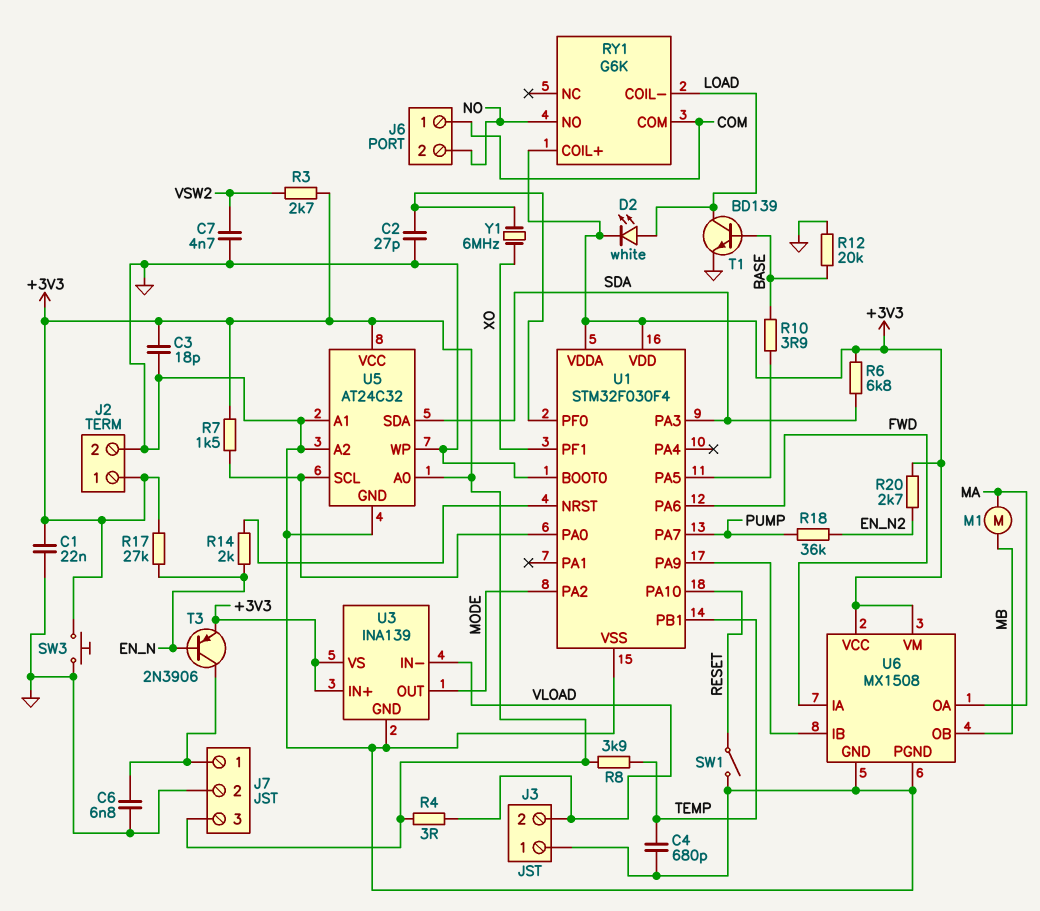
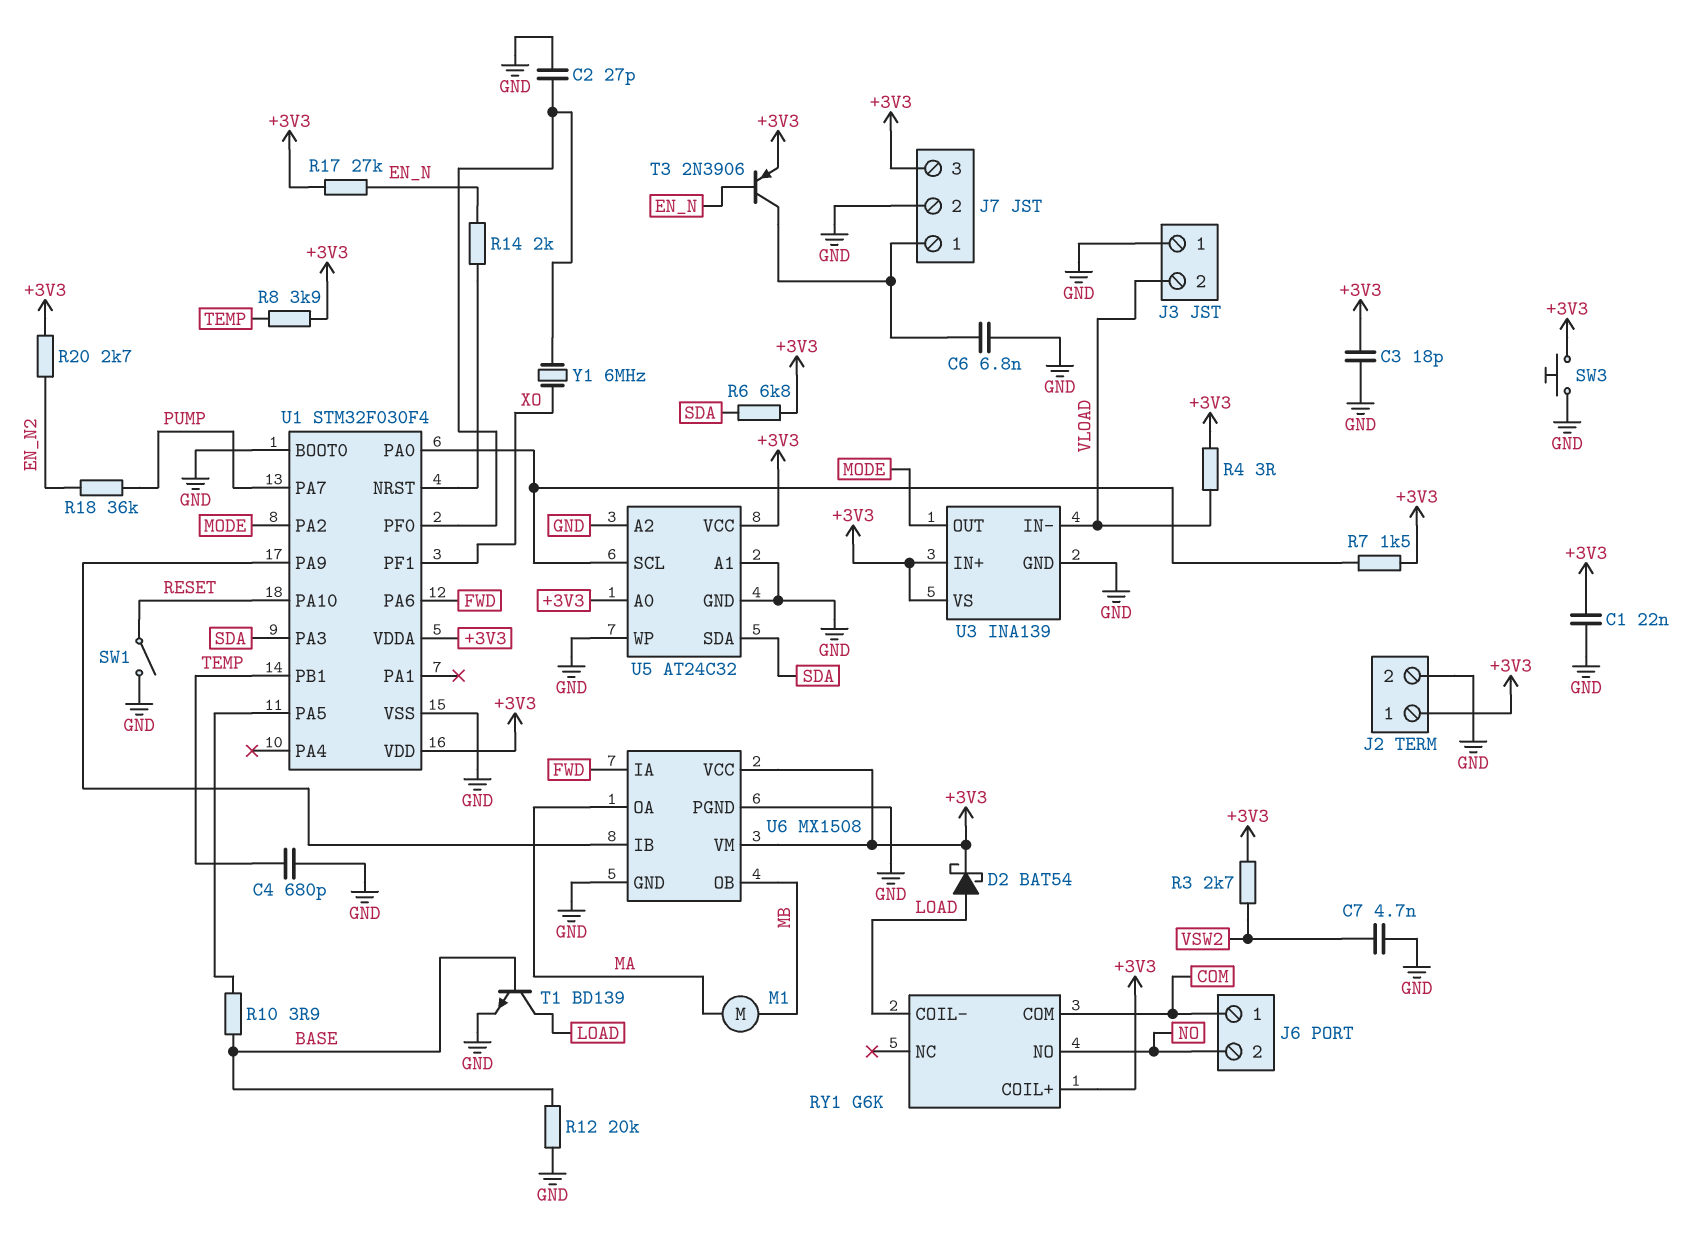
D2: LED white (A LOAD, K +3V3) -> schottky BAT54 (A LOAD, K +3V3)

